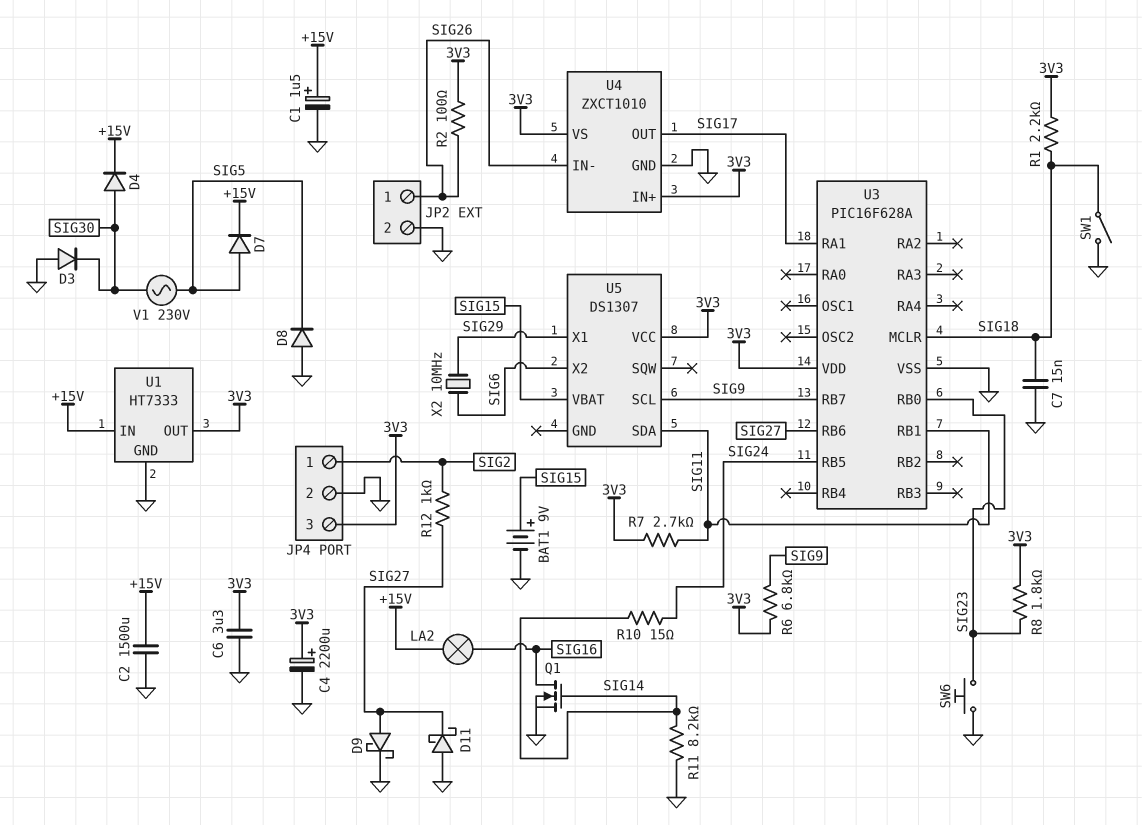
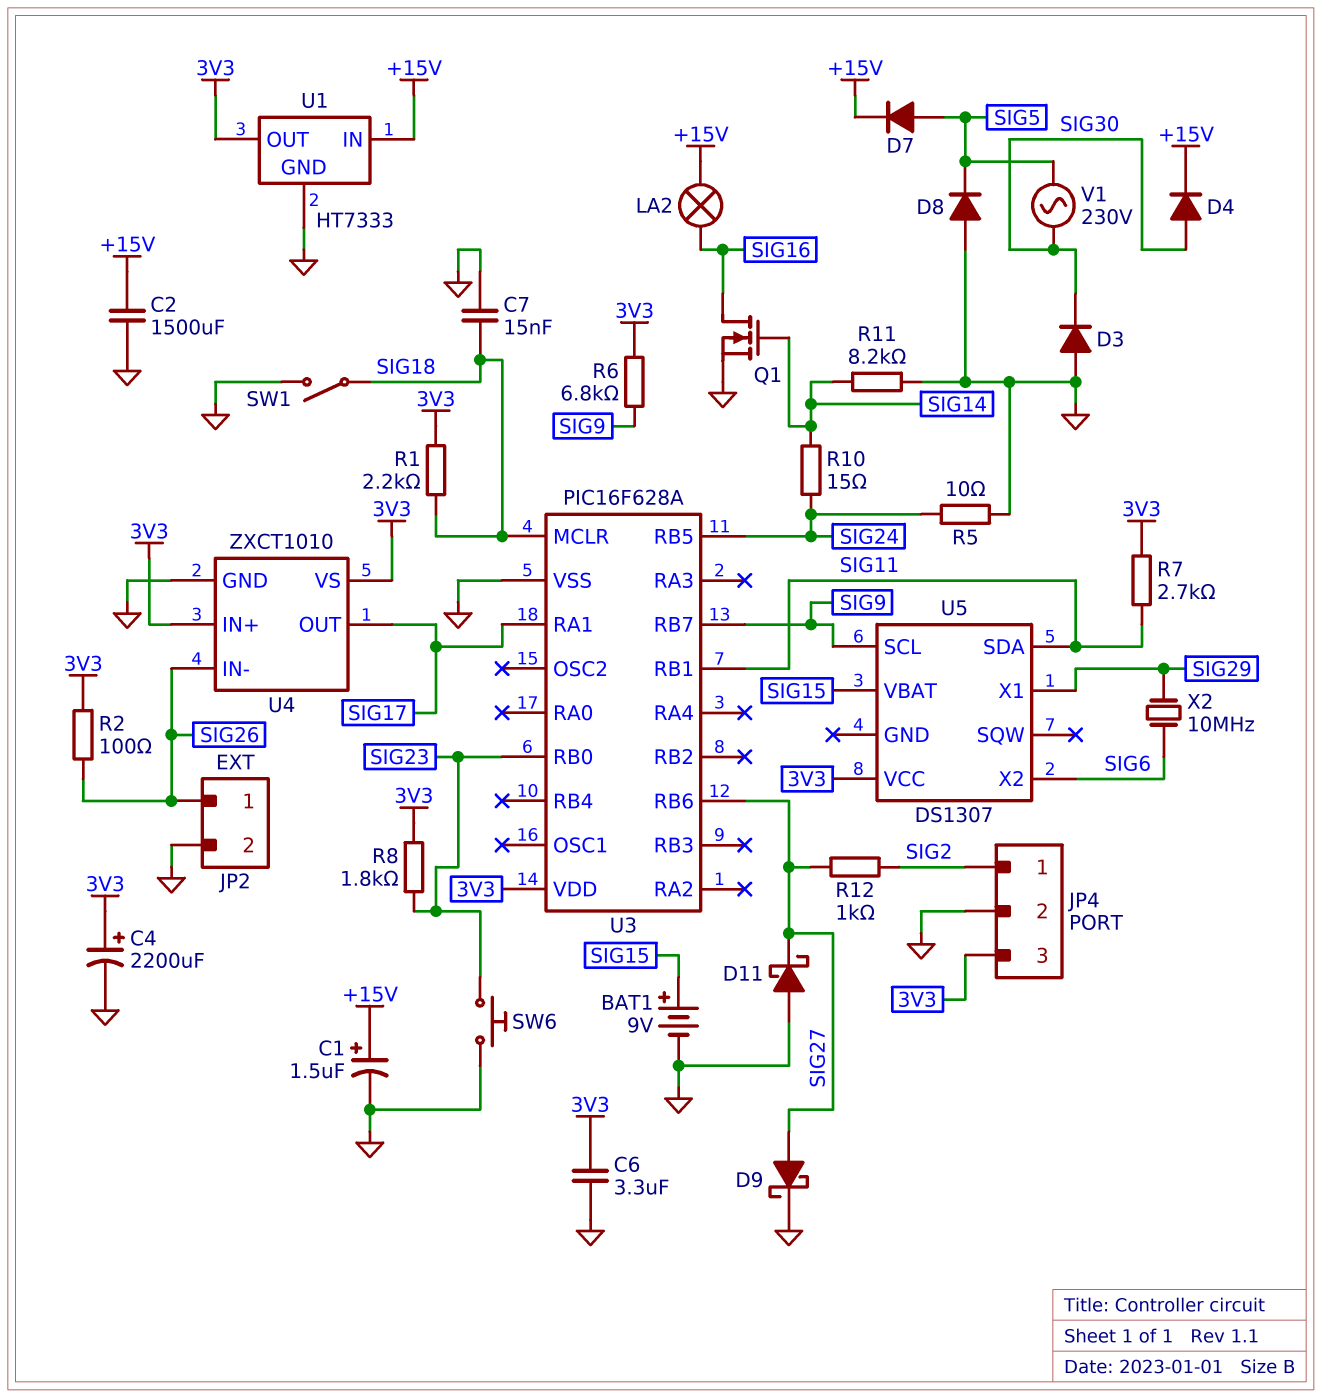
R5: none -> 10 (GND, SIG24)

